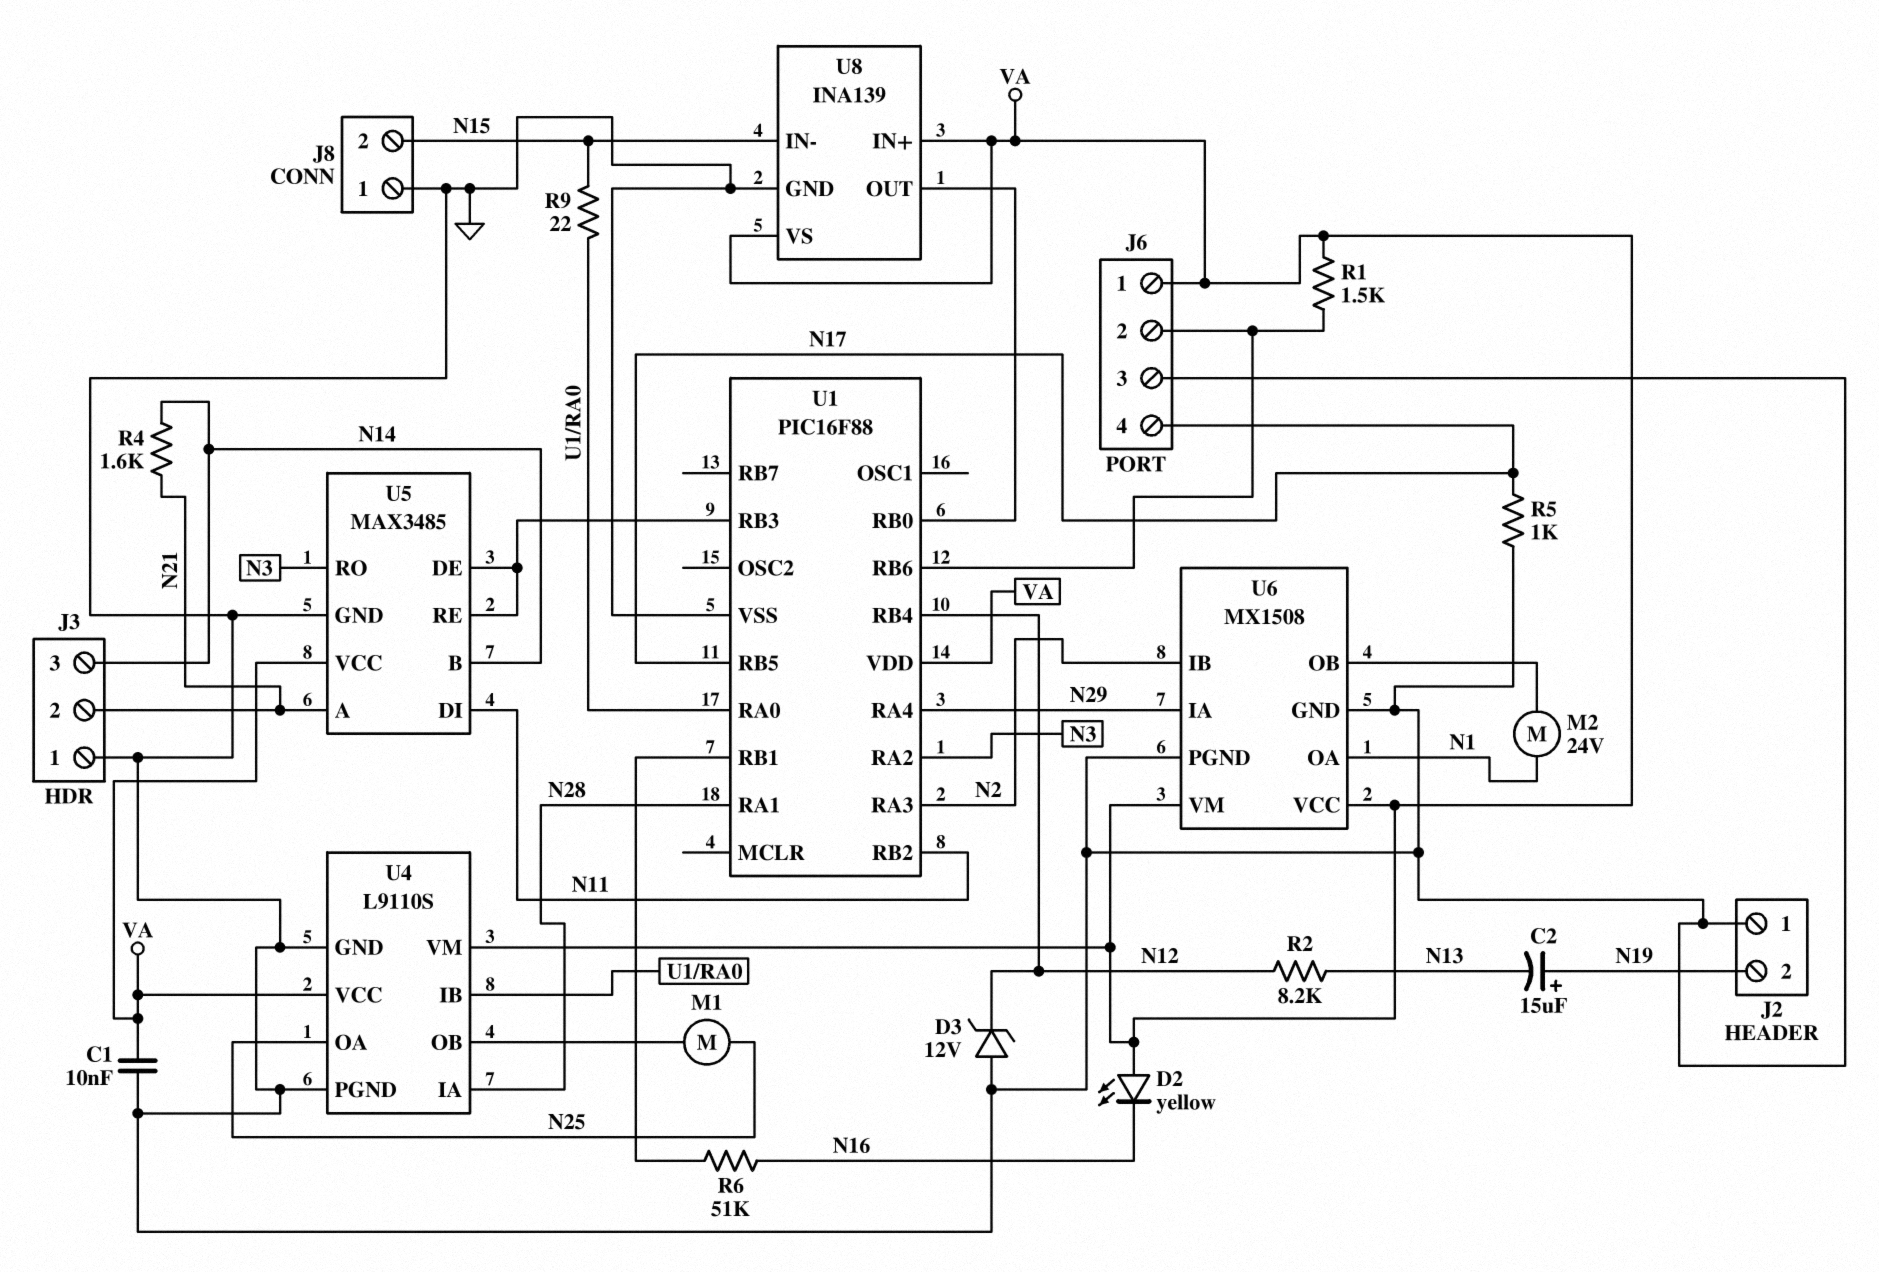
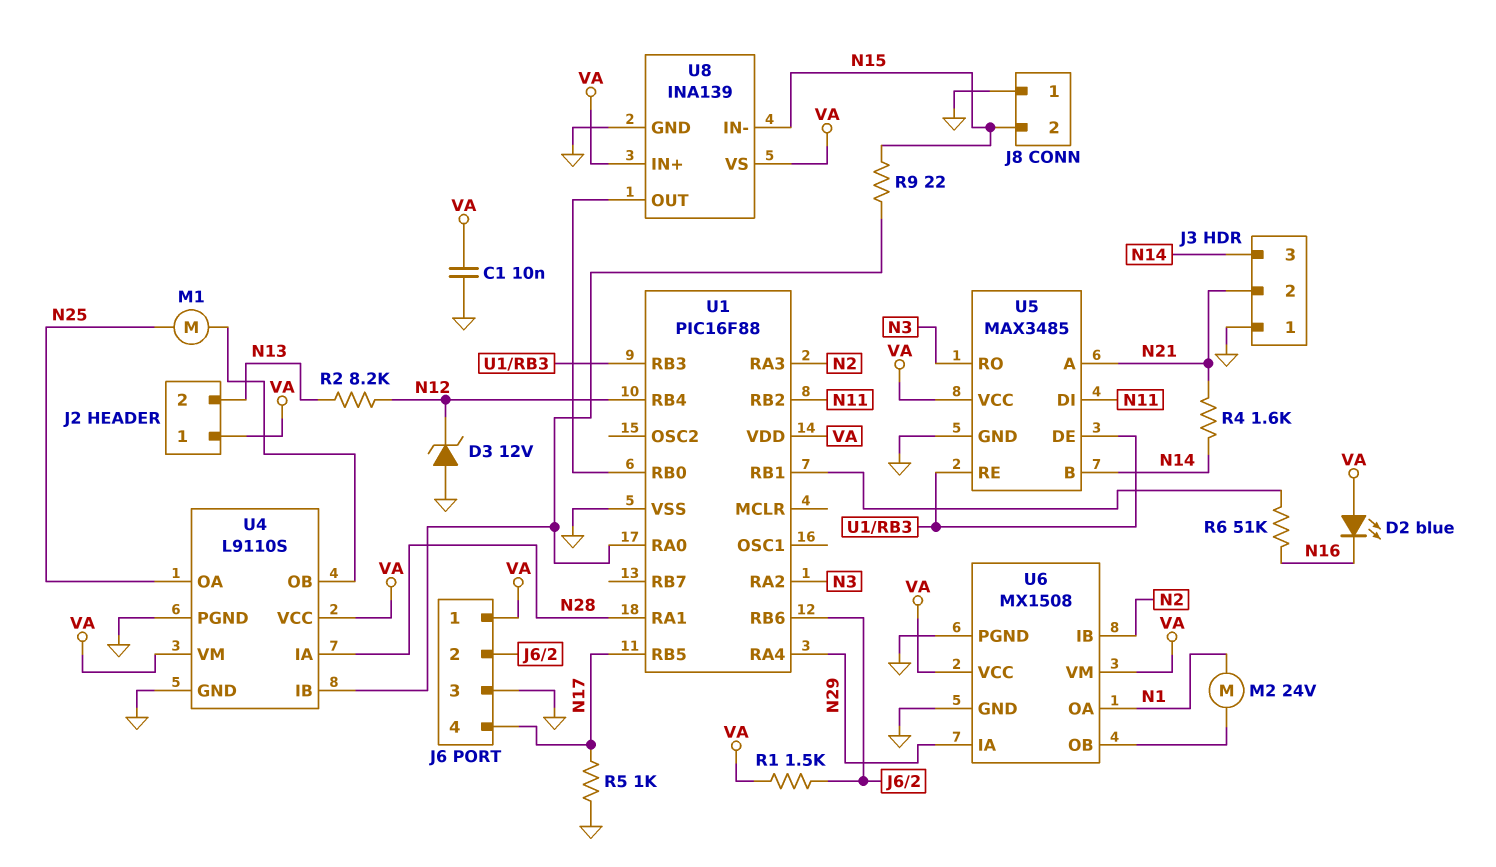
C2: 15uF (plus N19, minus N13) -> none
D2: LED yellow (A VA, K N16) -> LED blue (A VA, K N16)
J2 pin 1: GND -> VA
J2 pin 2: N19 -> N13

